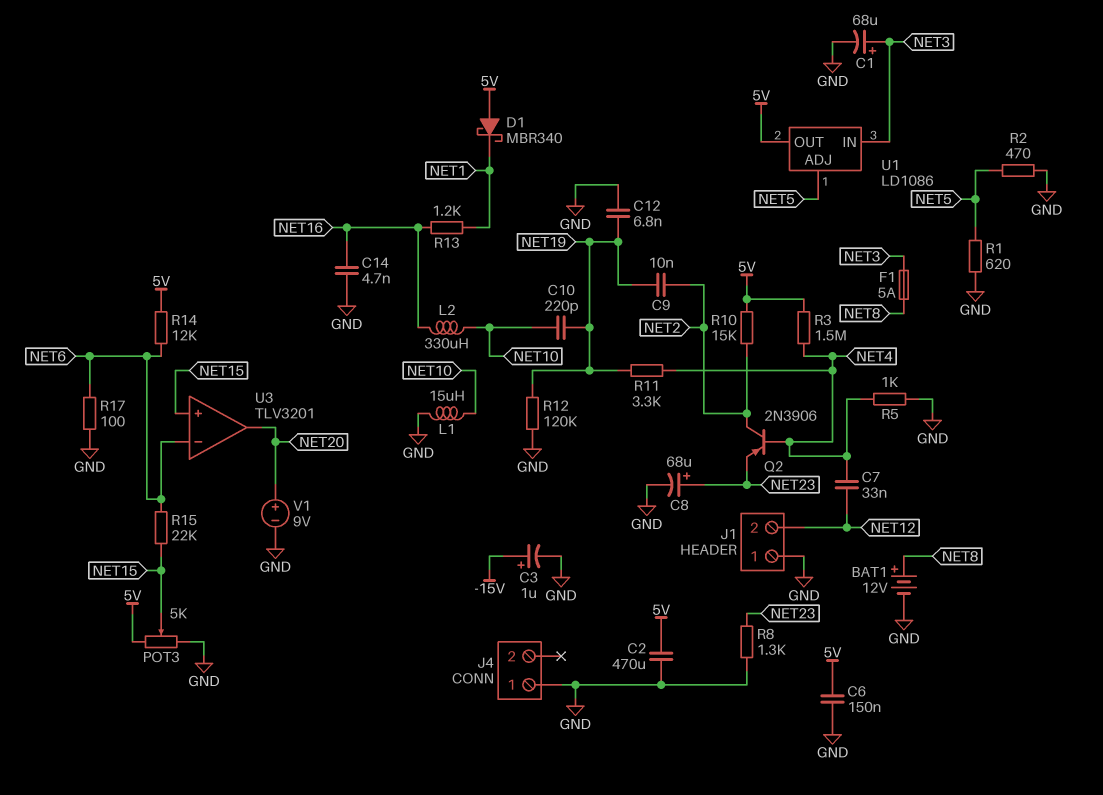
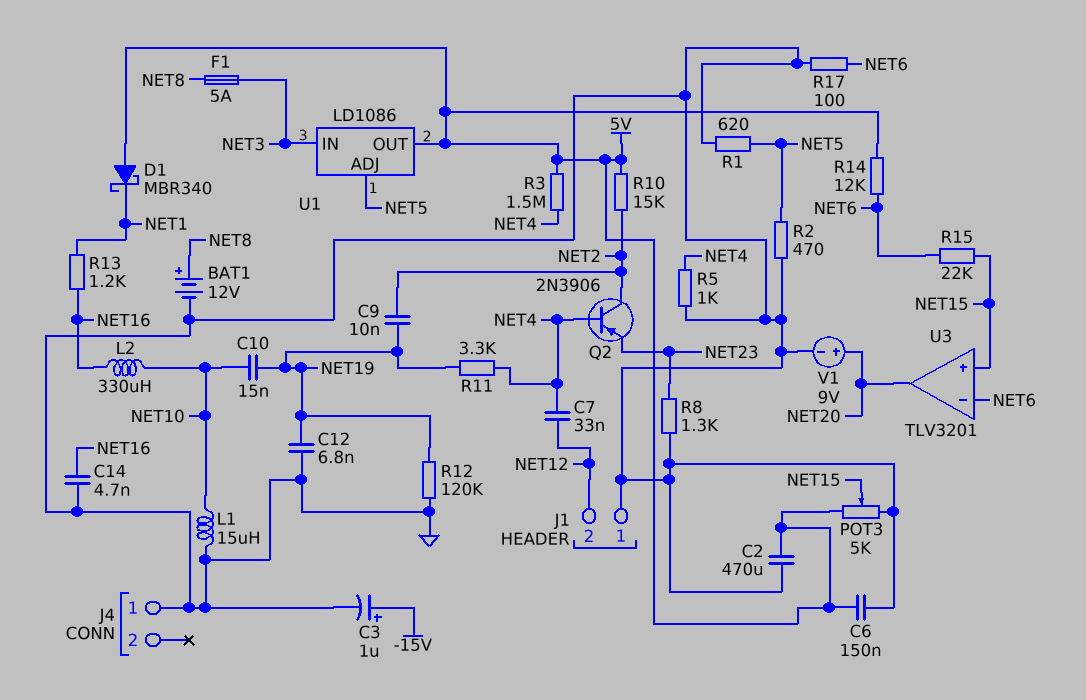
C1: 68uF (plus NET3, minus GND) -> none
C8: 68uF (plus NET23, minus GND) -> none
C10: 220pF (NET10, NET19) -> 15nF (NET10, NET19)

